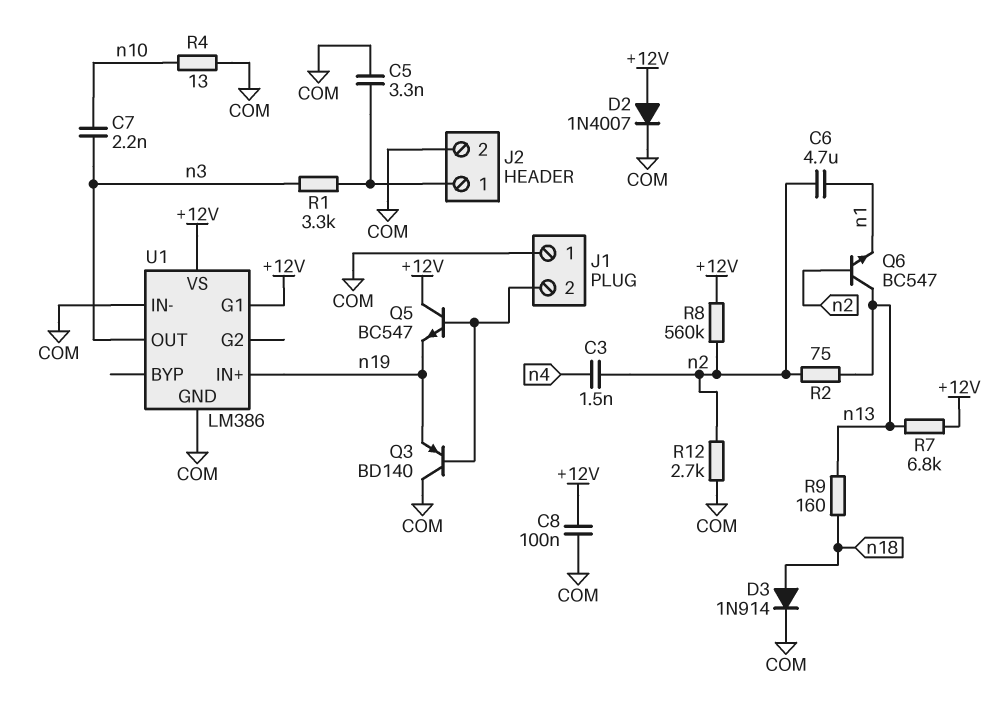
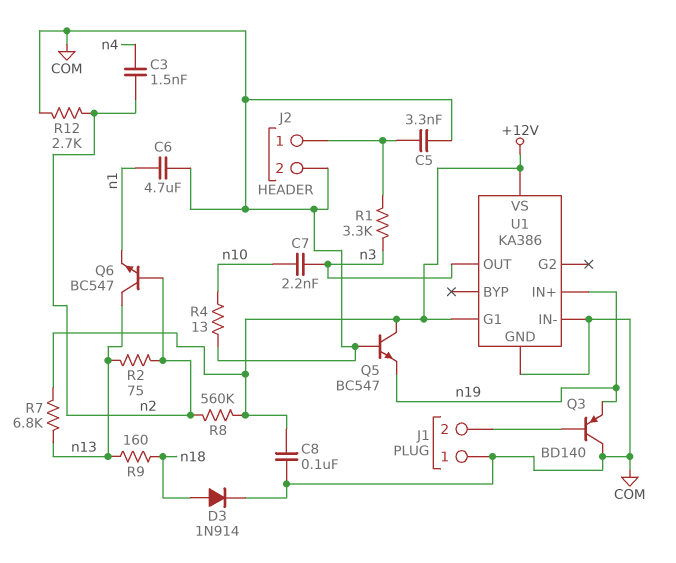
C6: 4.7uF (n1, n2) -> 4.7uF (COM, n1)
D2: diode 1N4007 (A +12V, K COM) -> none
Q5: NPN BC547 (B J1/2, C +12V, E n19) -> NPN BC547 (B COM, C +12V, E n19)
U1: LM386 -> KA386

